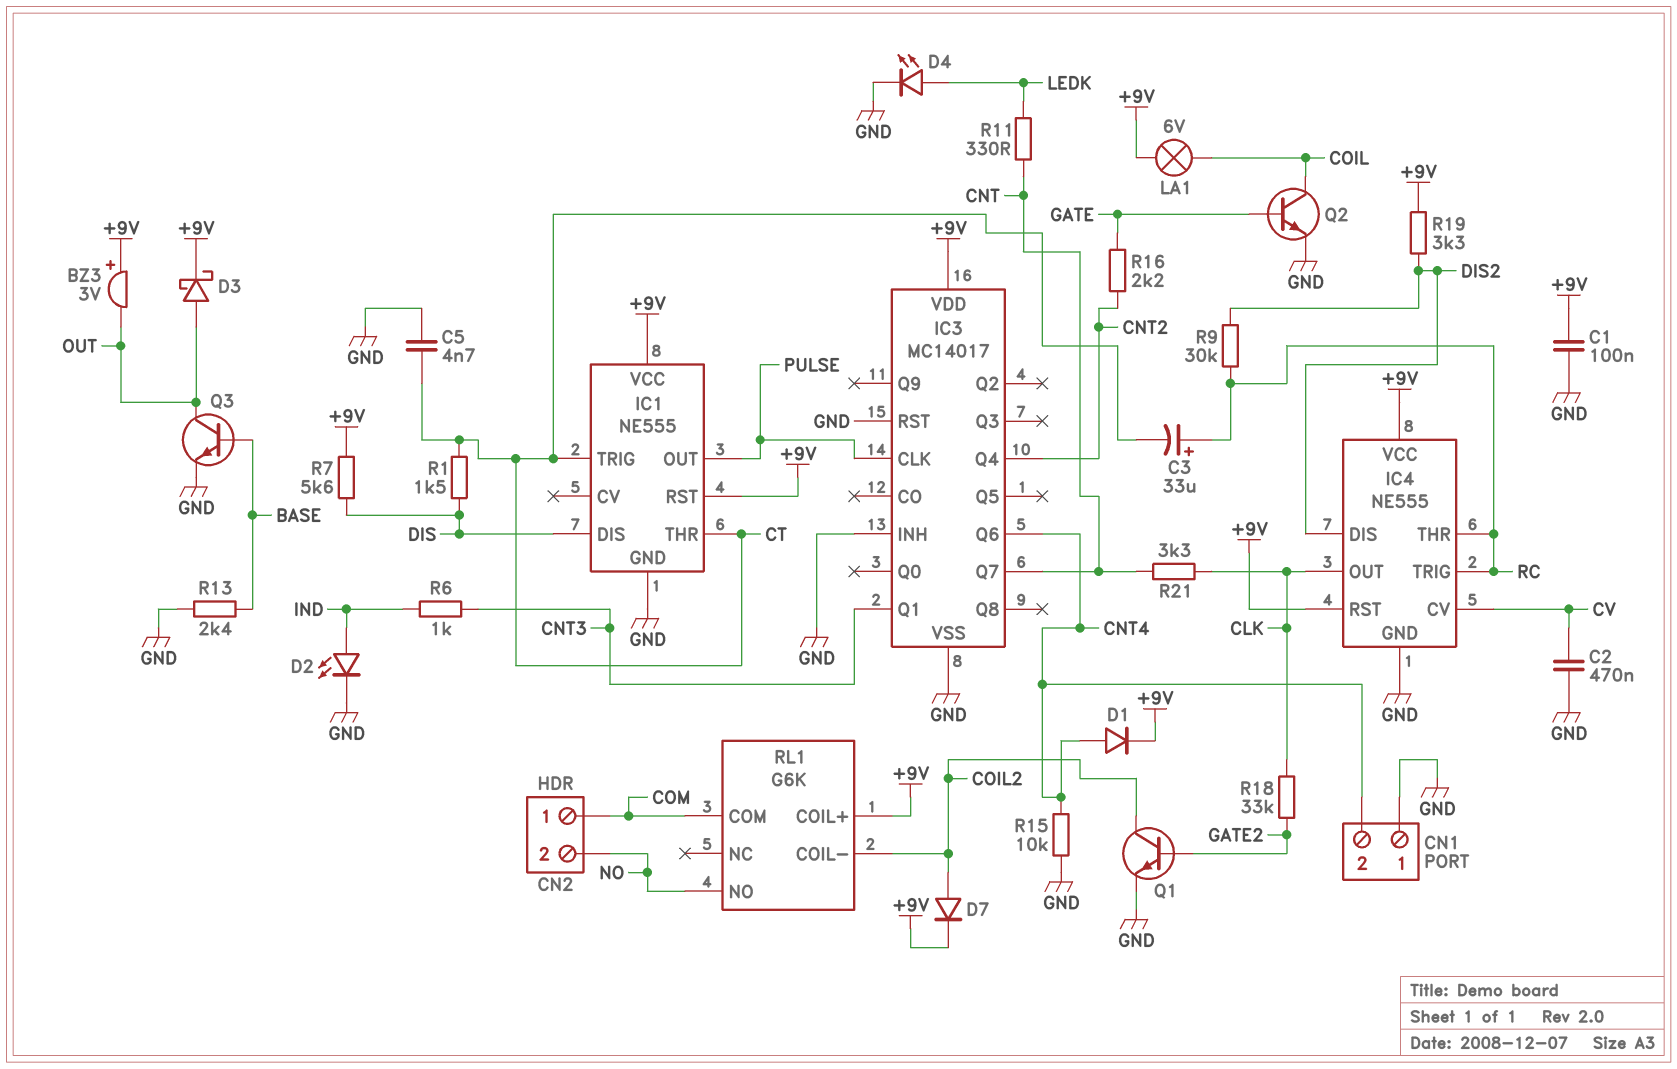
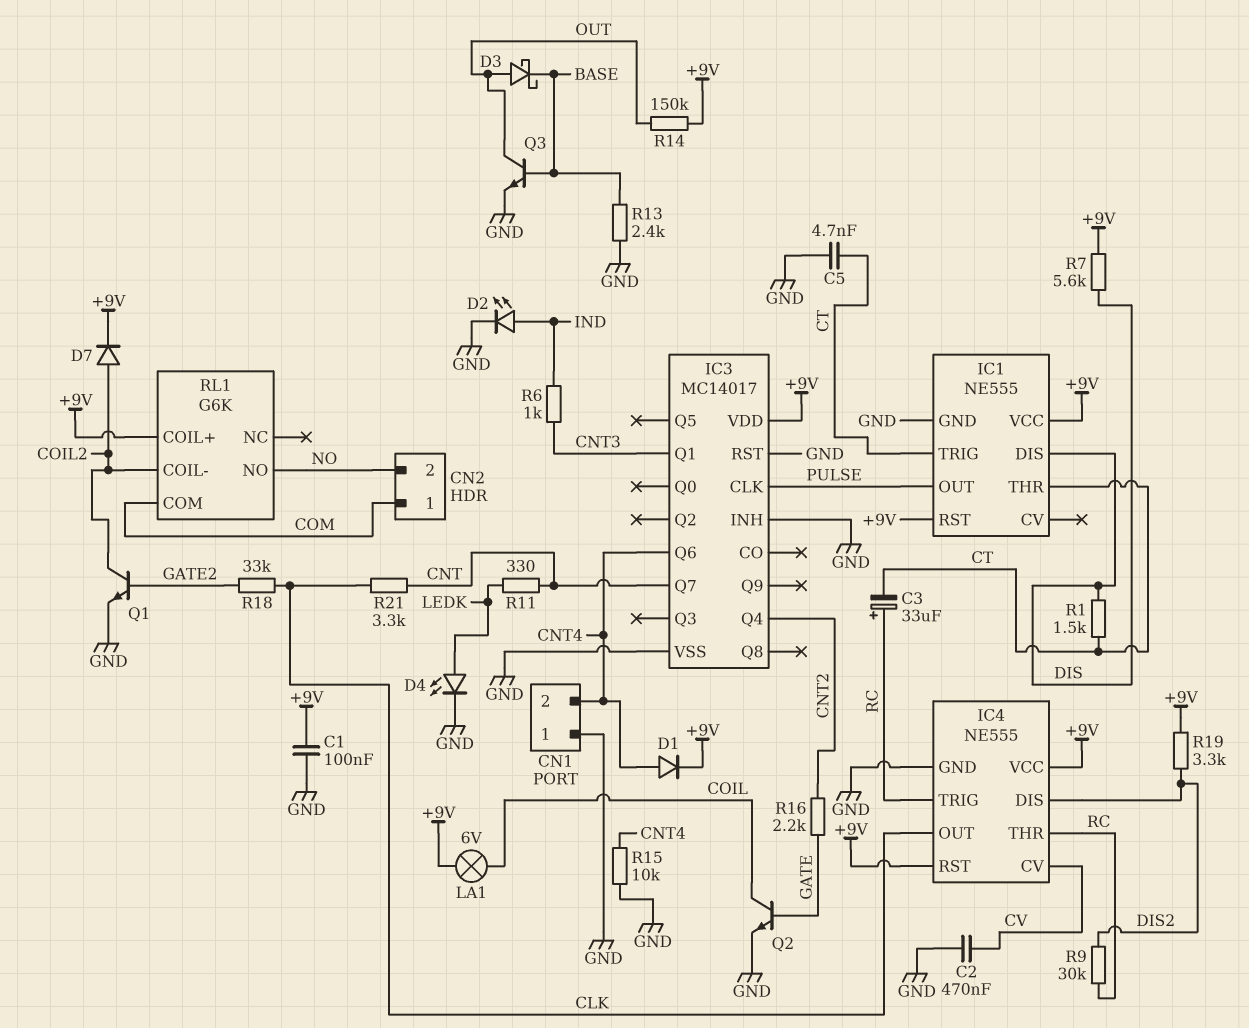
BZ3: buzzer 3V (plus +9V, minus OUT) -> none
D3: schottky (A OUT, K +9V) -> schottky (A OUT, K BASE)
R14: none -> 150k (+9V, OUT)

